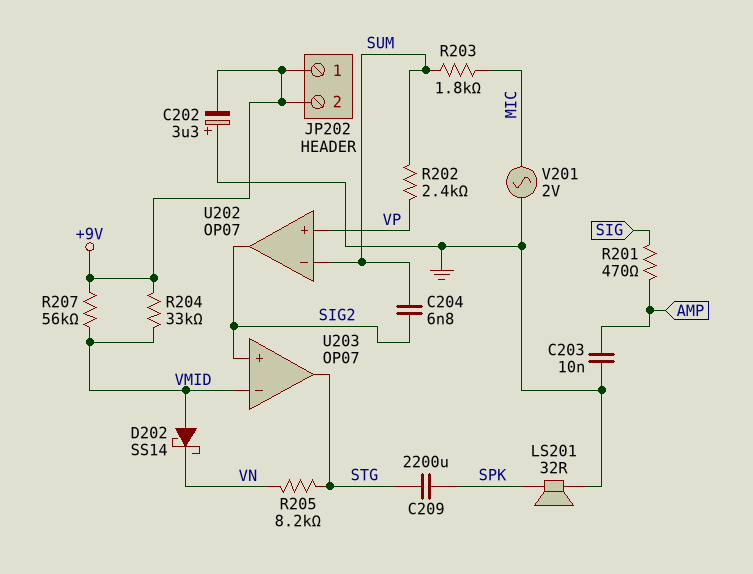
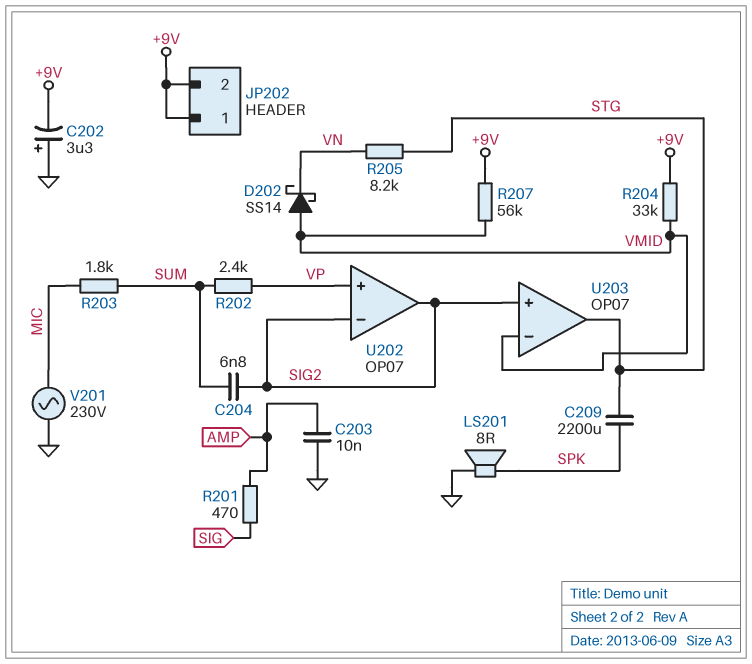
LS201: speaker 32R (GND, SPK) -> speaker 8R (GND, SPK)
U202 pin in-: SUM -> SIG2
V201: AC 2V (GND, MIC) -> AC 230V (GND, MIC)

